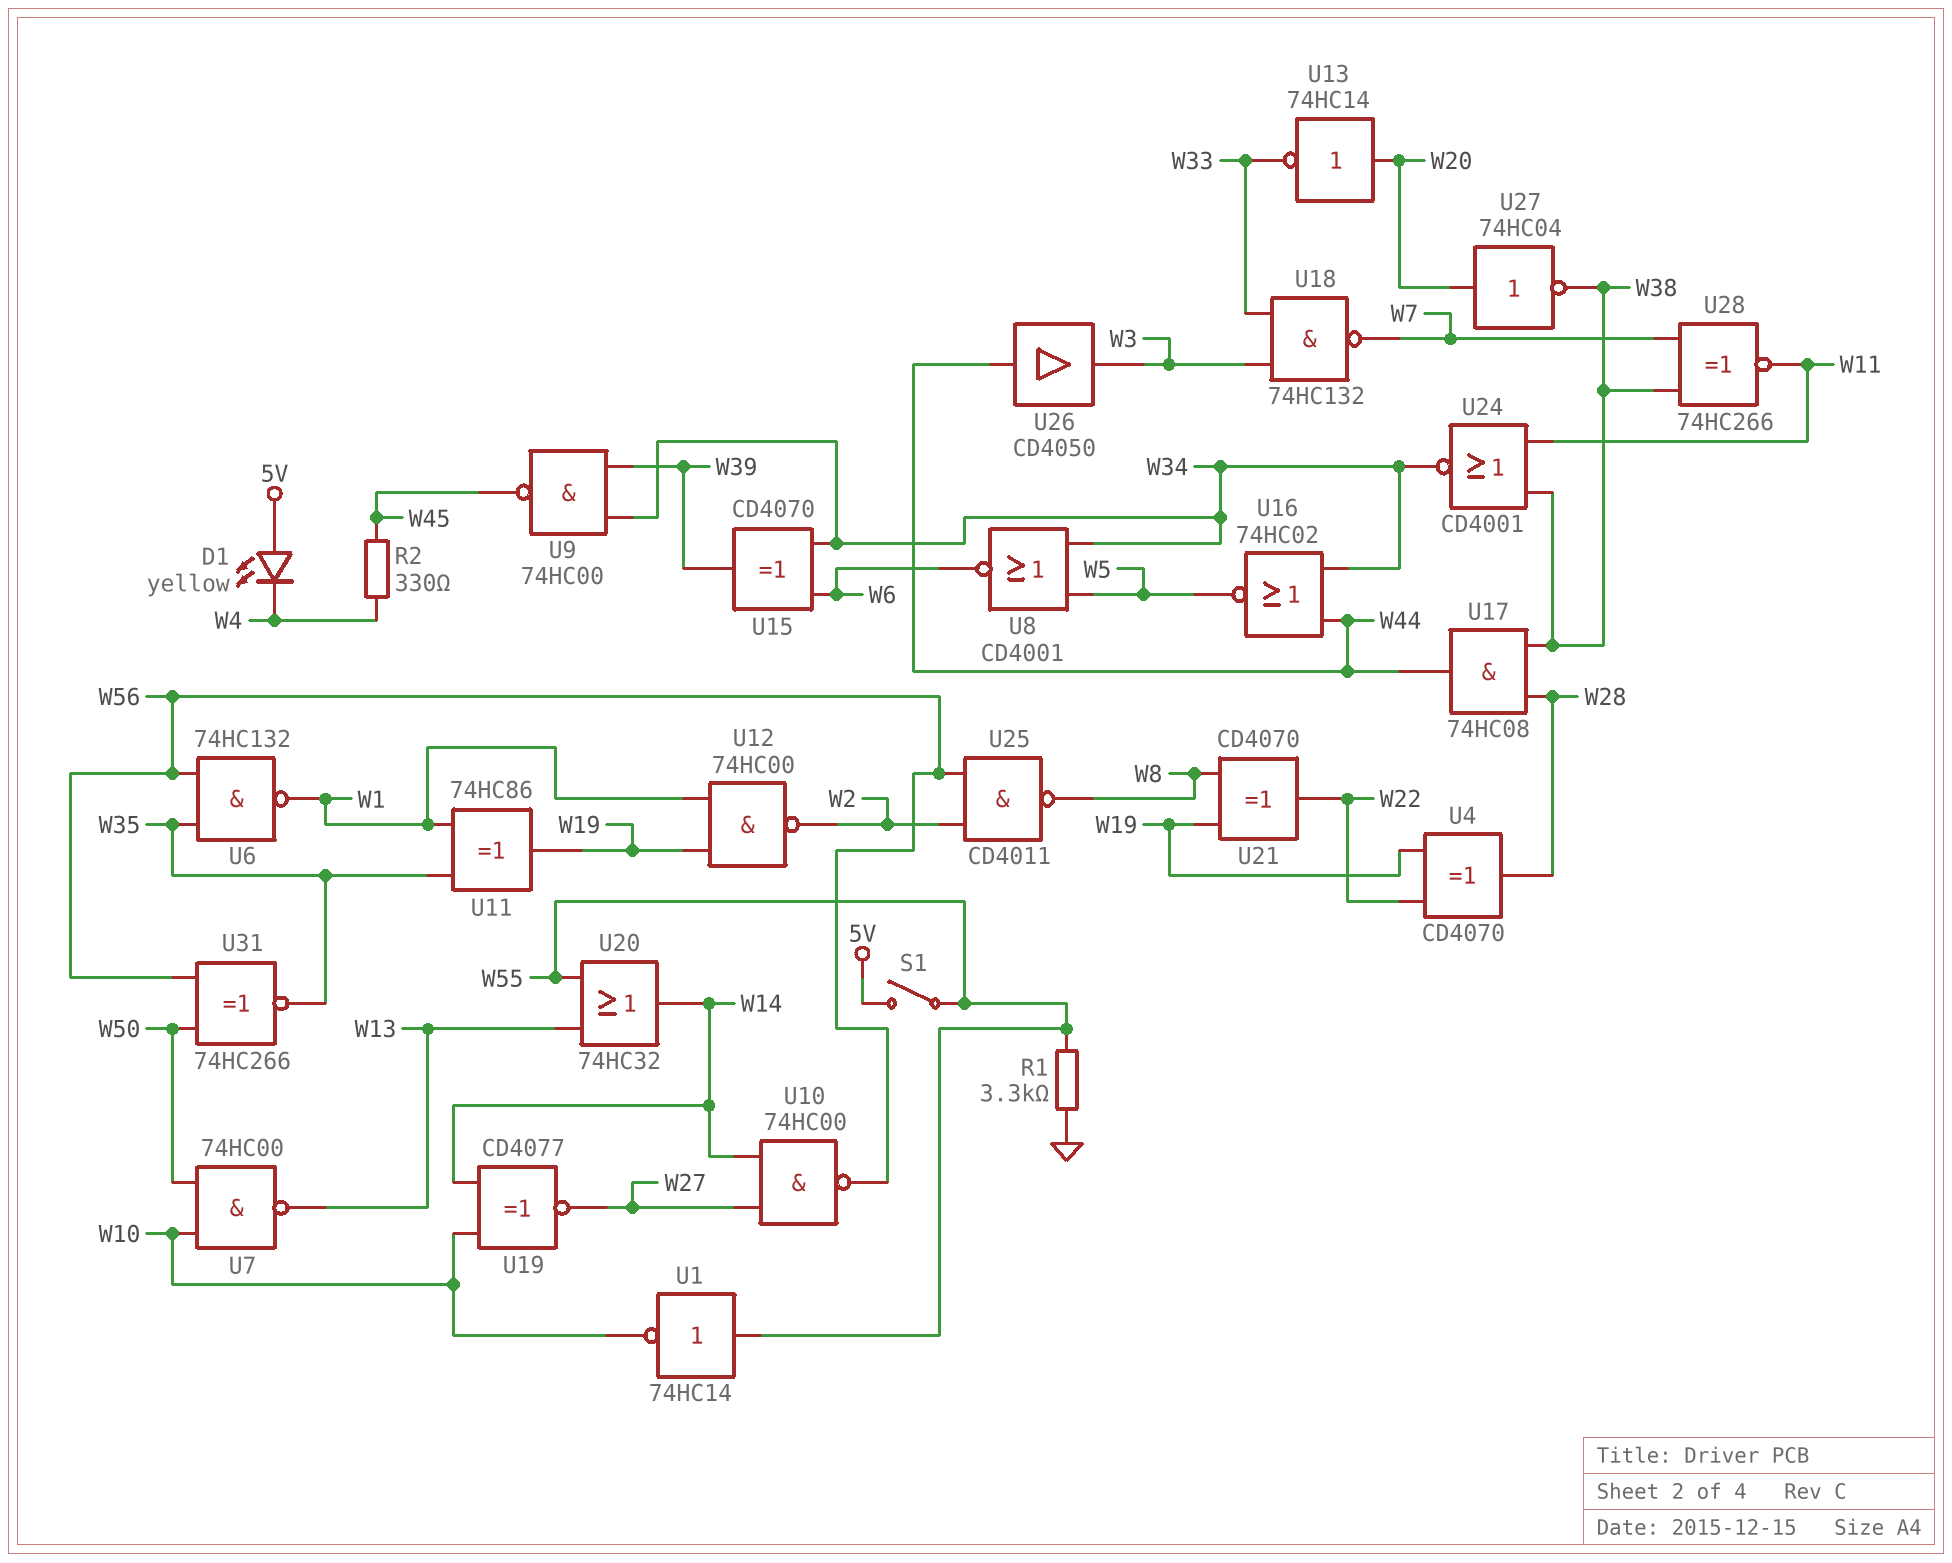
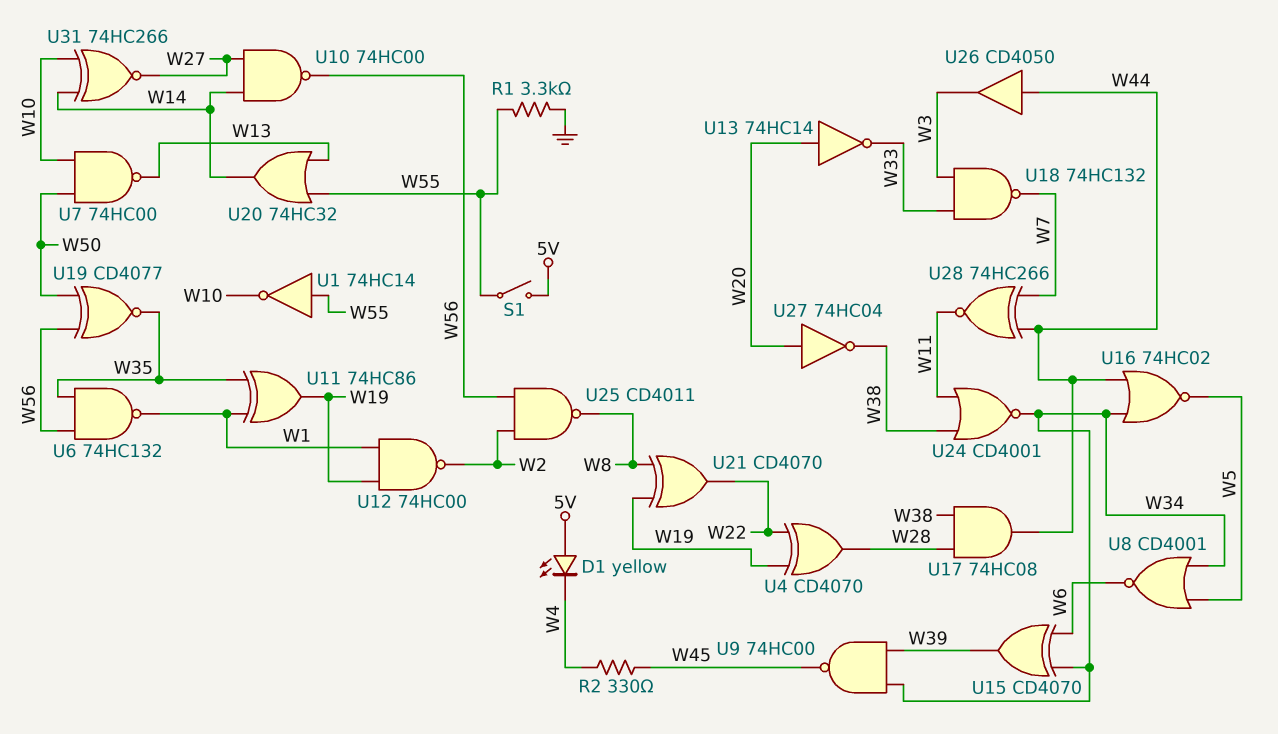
U19: XNOR CD4077 (in W10, in W14, out W27) -> XNOR CD4077 (in W50, in W56, out W35)
U28: XNOR 74HC266 (in W7, in W38, out W11) -> XNOR 74HC266 (in W7, in W44, out W11)
U31: XNOR 74HC266 (in W50, in W56, out W35) -> XNOR 74HC266 (in W10, in W14, out W27)

